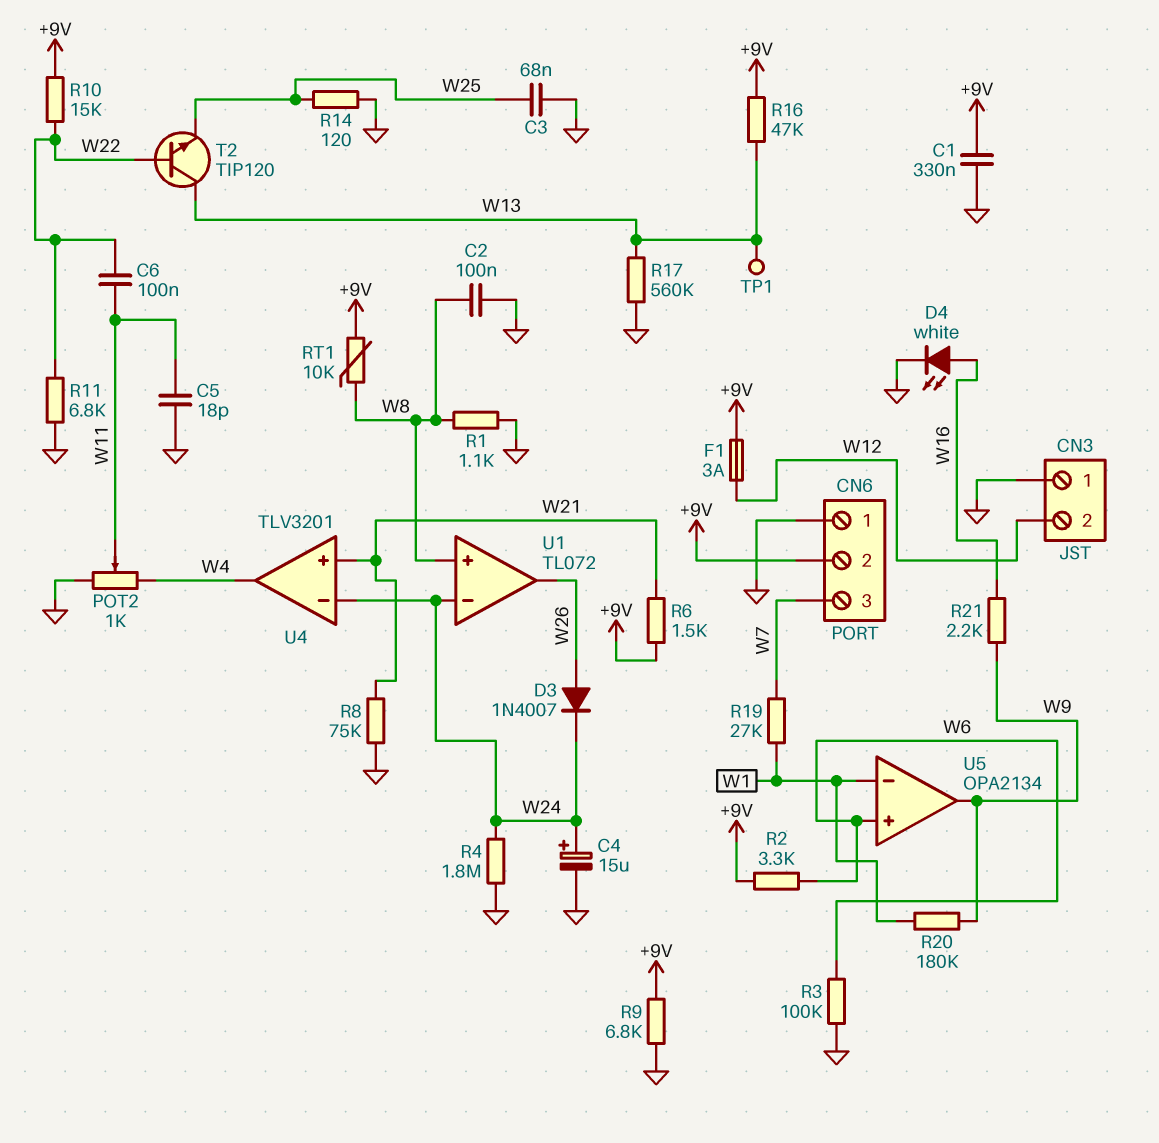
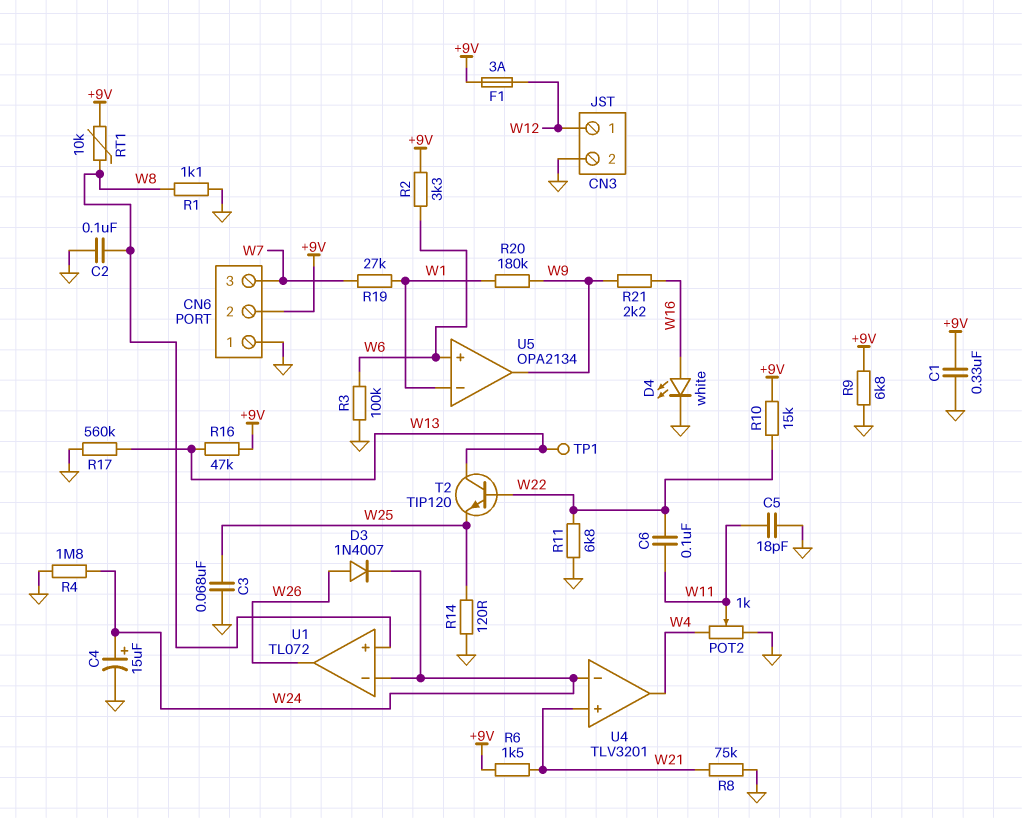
CN3 pin 1: GND -> W12
CN3 pin 2: W12 -> GND

